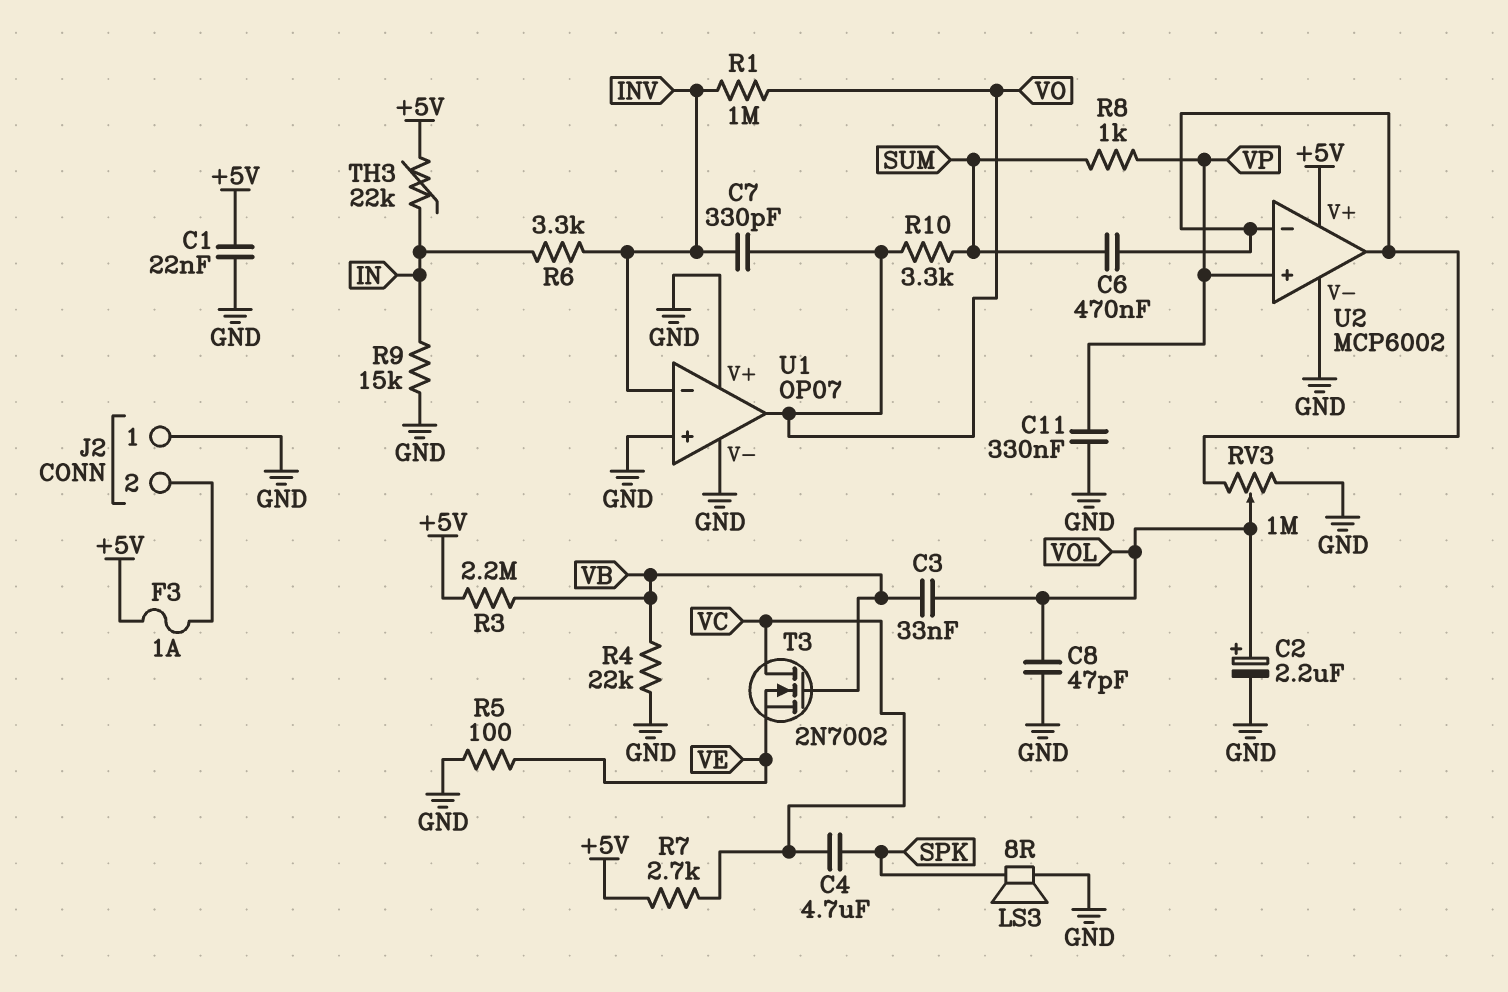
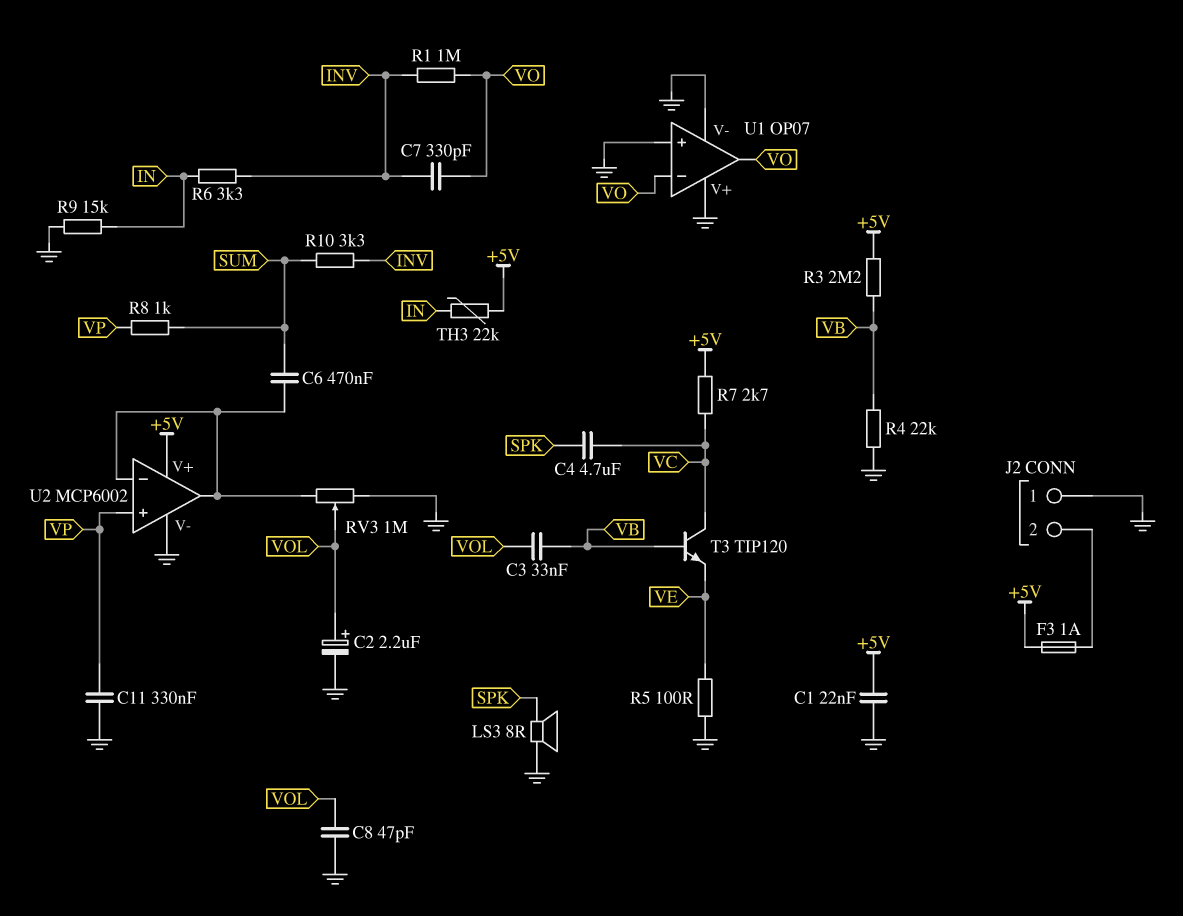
R10: 3.3k (SUM, VO) -> 3.3k (INV, SUM)
T3: NMOS 2N7002 (G VB, D VC, S VE) -> NPN TIP120 (B VB, C VC, E VE)
U1 pin in-: INV -> VO

